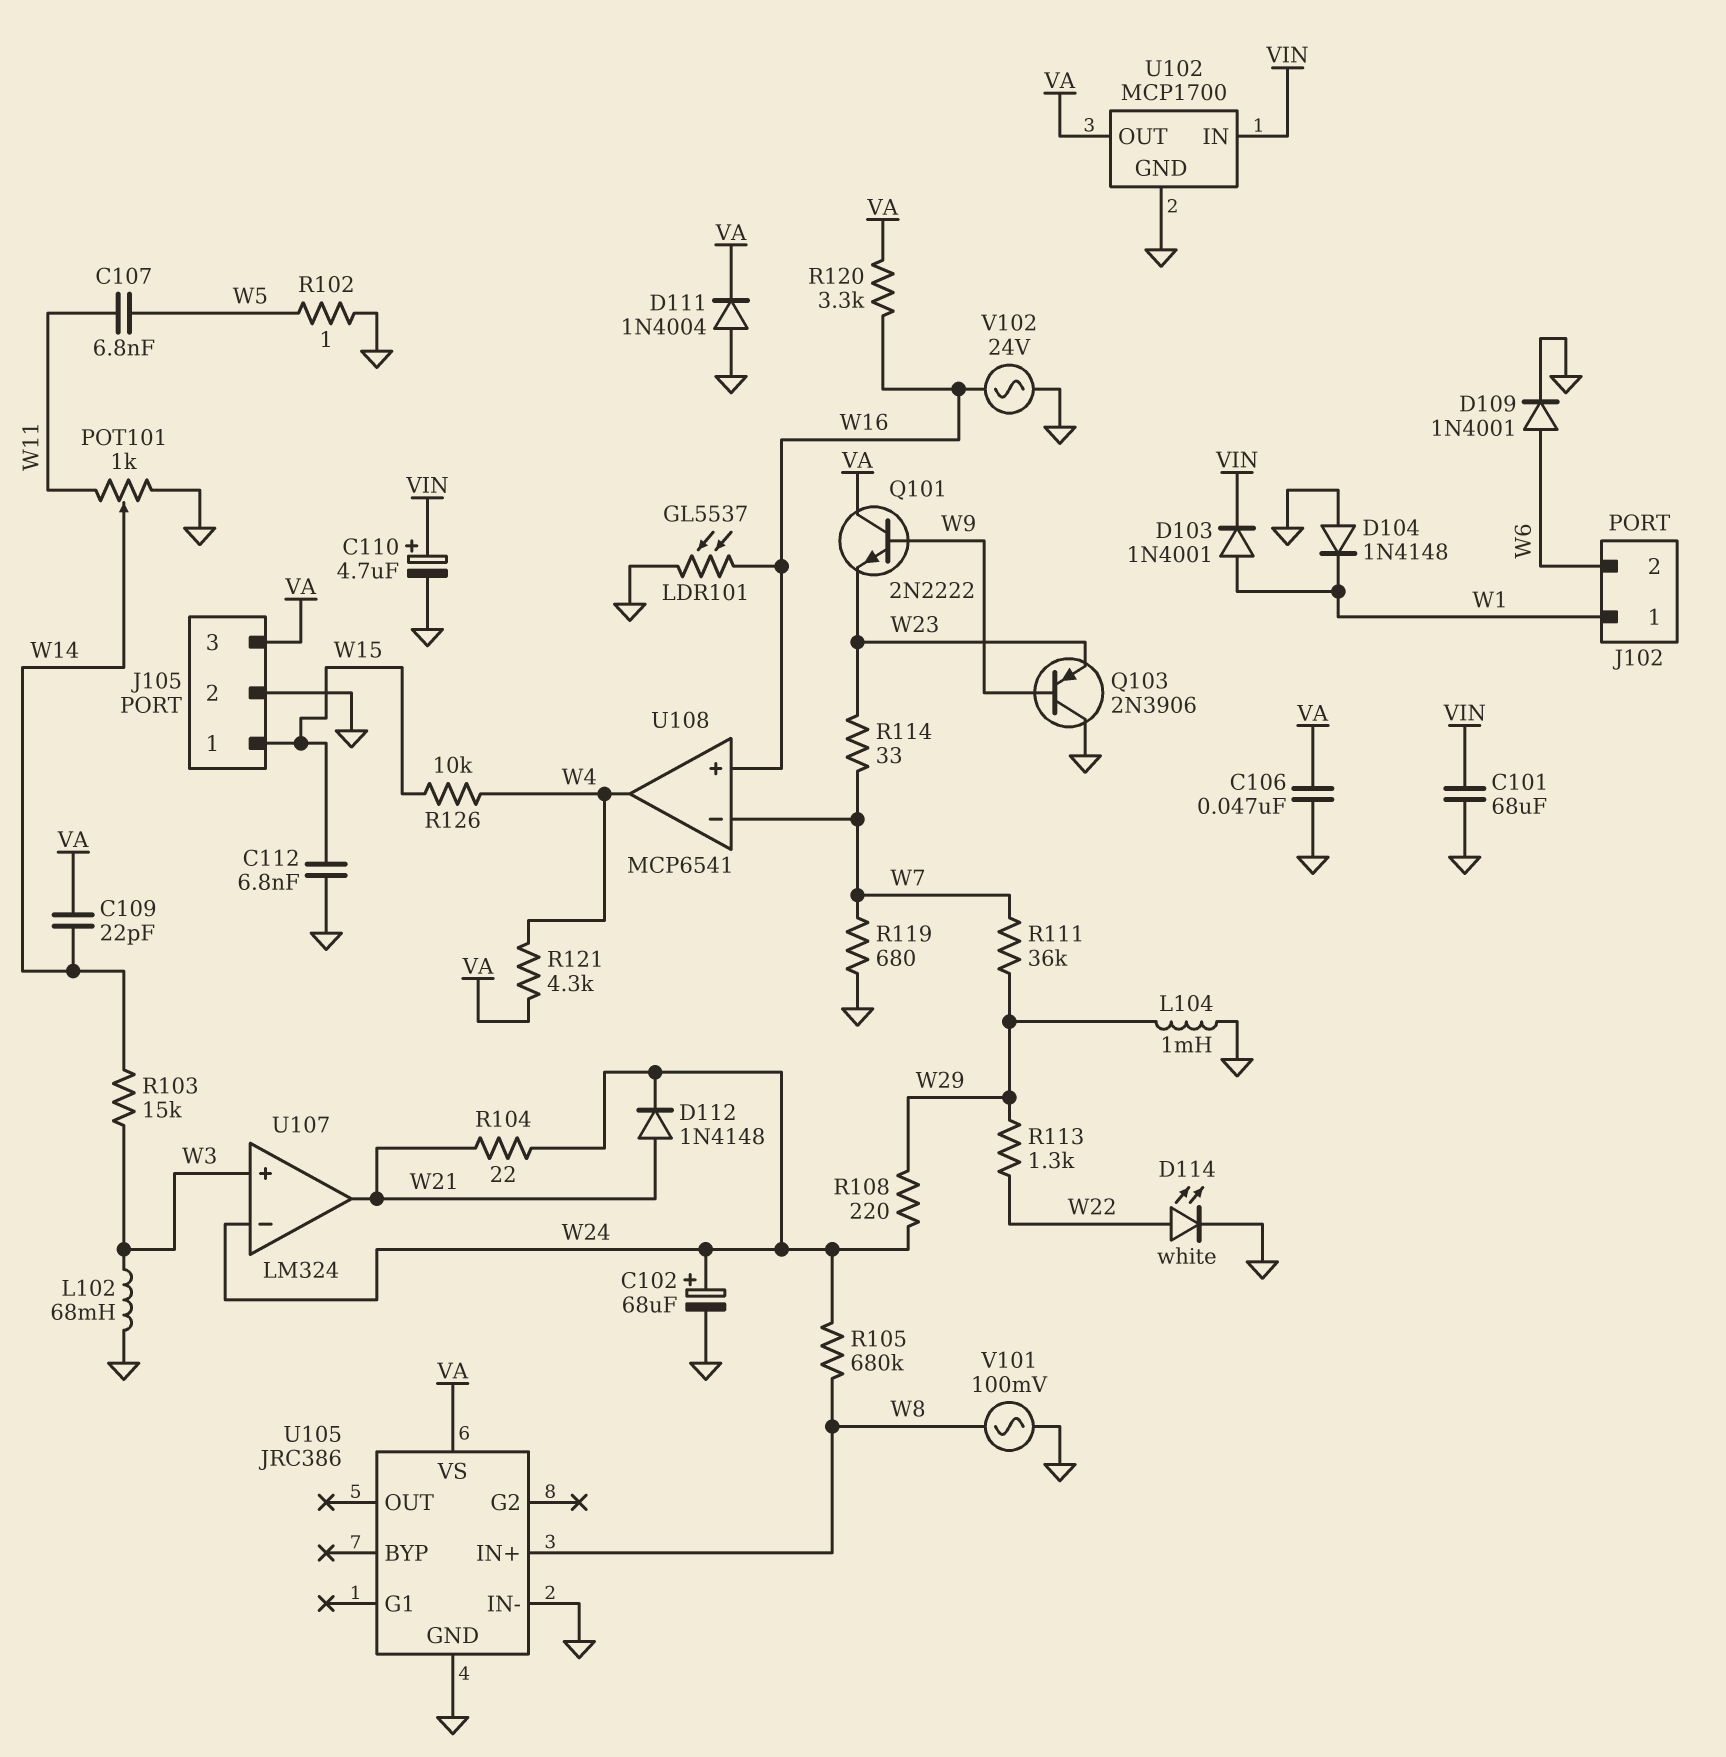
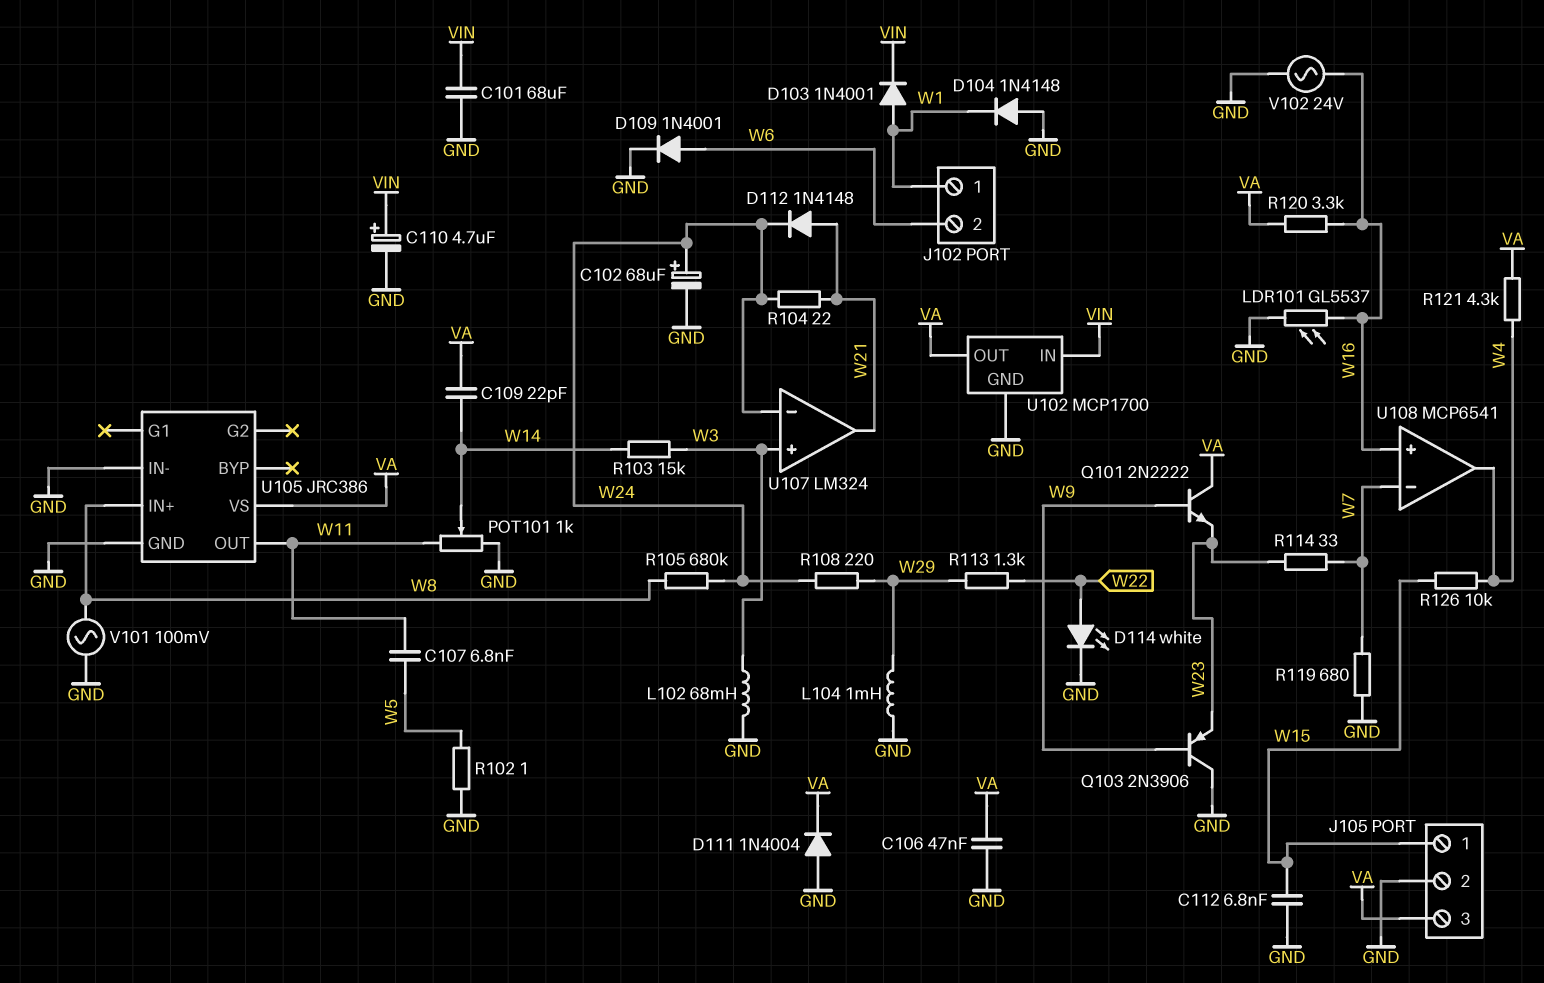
R111: 36k (W7, W29) -> none
U105 pin OUT: none -> W11

